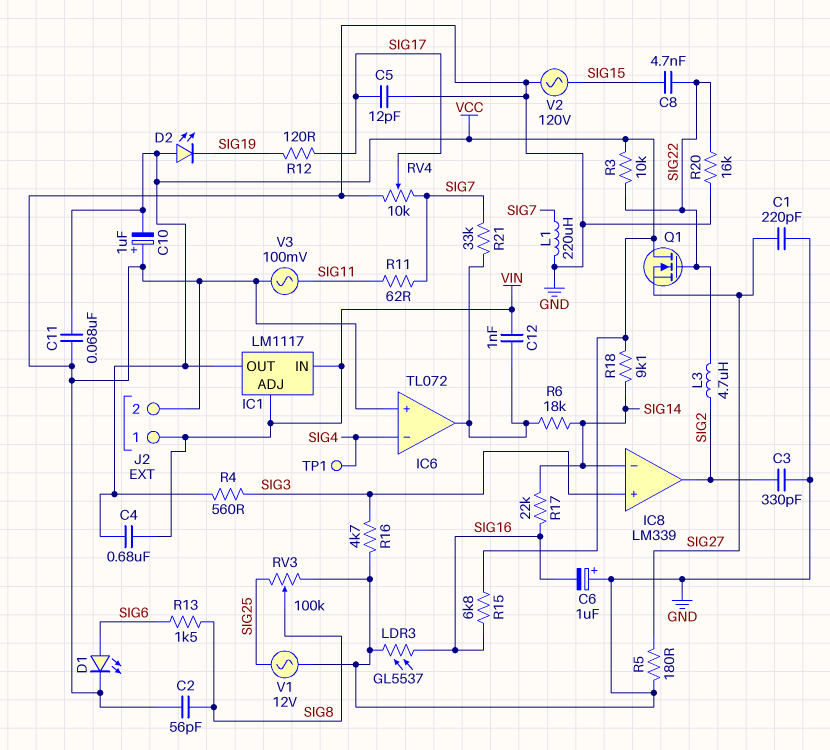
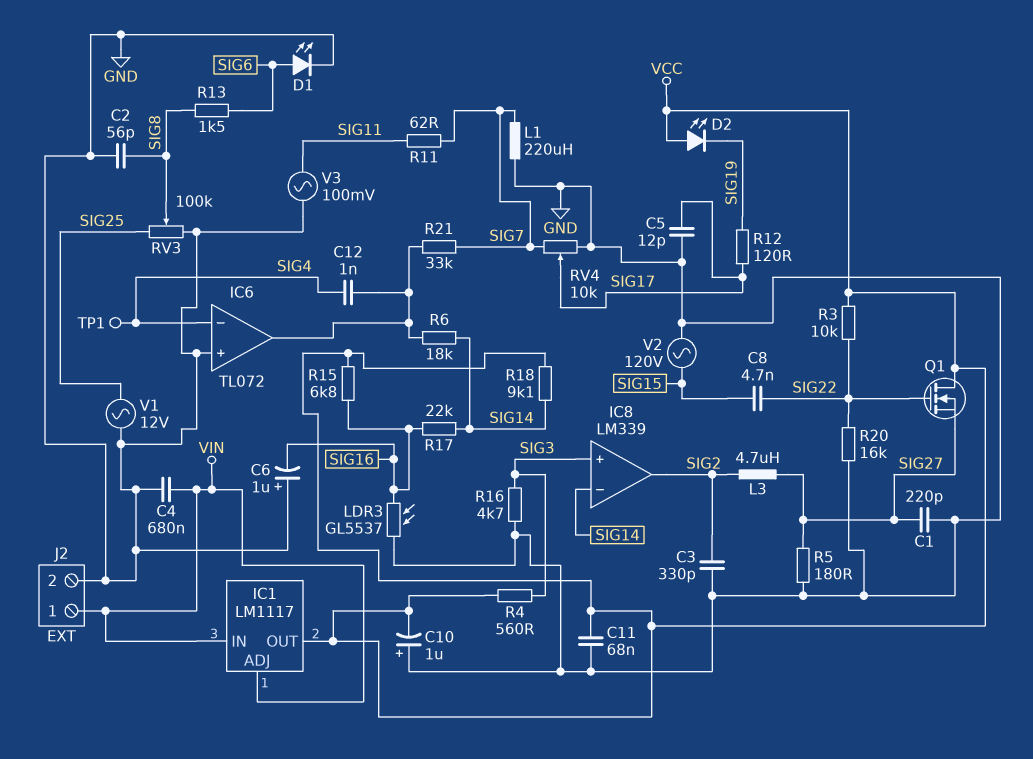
C4: 680nF (VCC, VIN) -> 680nF (GND, VIN)
C12: 1nF (IC6/out, VIN) -> 1nF (IC6/out, SIG4)
L3: 4.7uH (SIG2, SIG22) -> 4.7uH (SIG2, SIG27)

